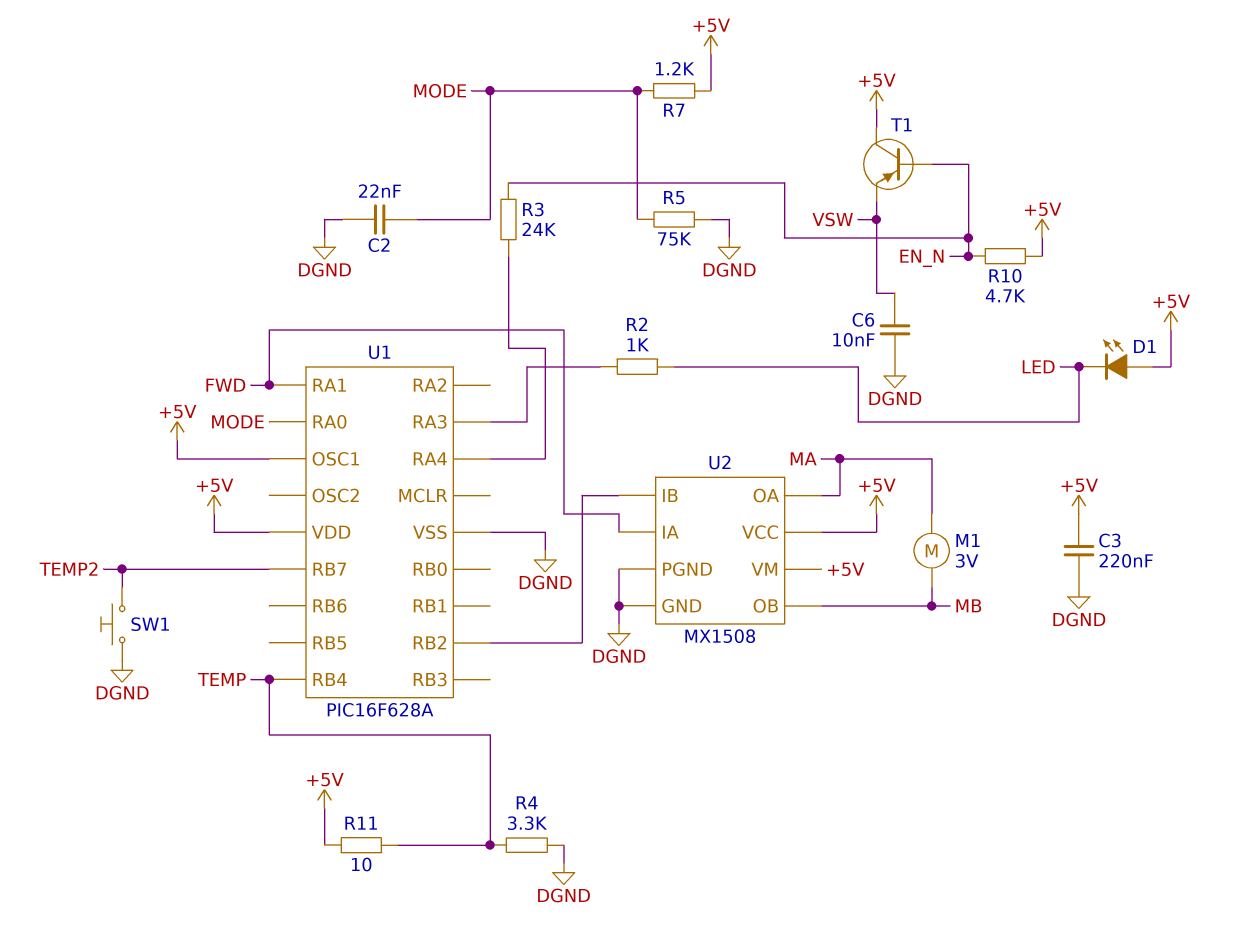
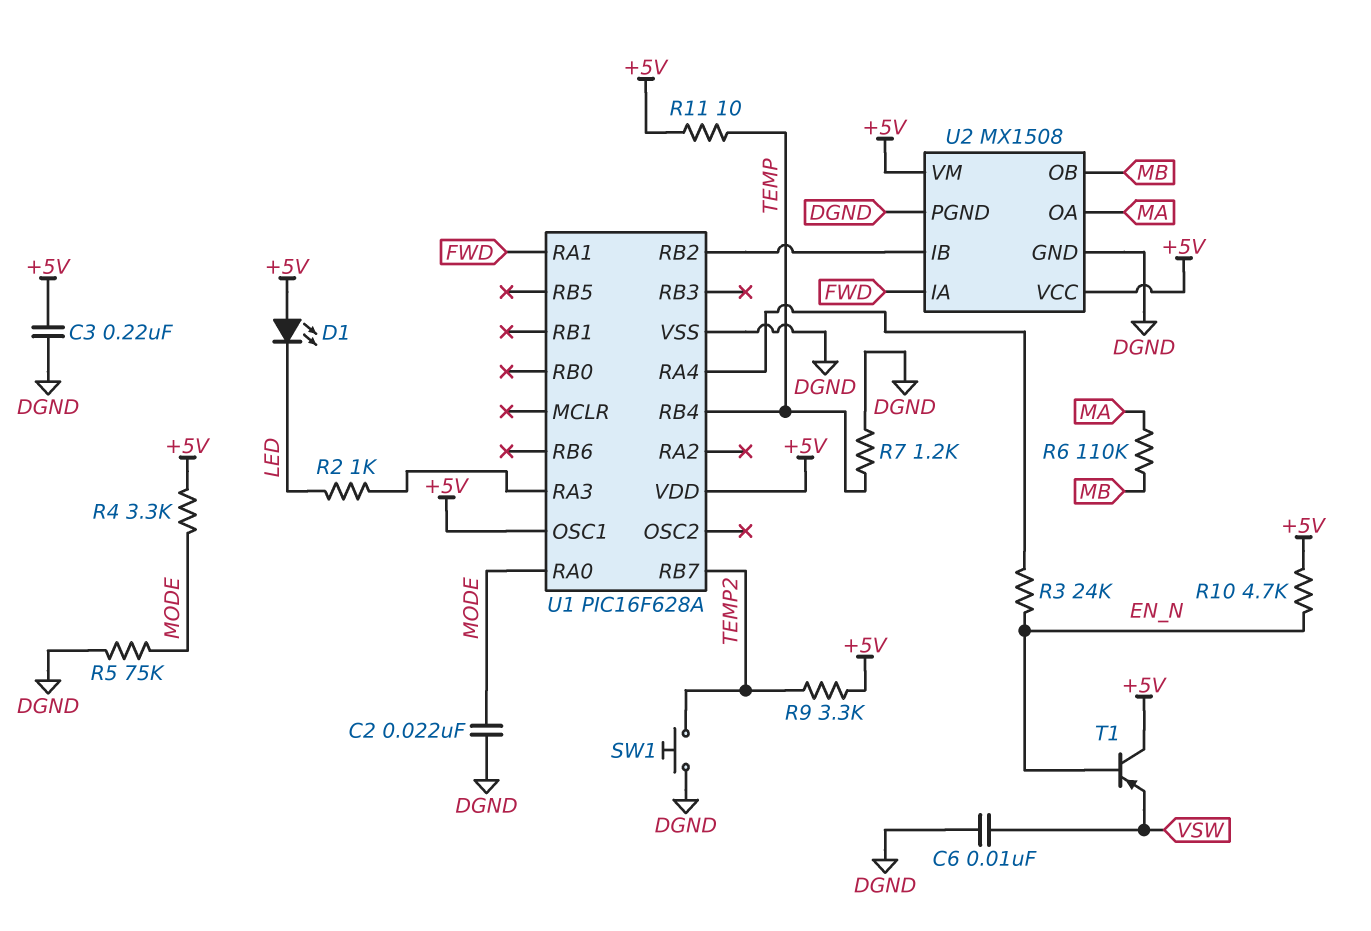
M1: motor 3V (MA, MB) -> none
R4: 3.3k (DGND, TEMP) -> 3.3k (+5V, MODE)
R6: none -> 110k (MA, MB)
R7: 1.2k (+5V, MODE) -> 1.2k (DGND, TEMP)
R9: none -> 3.3k (+5V, TEMP2)

